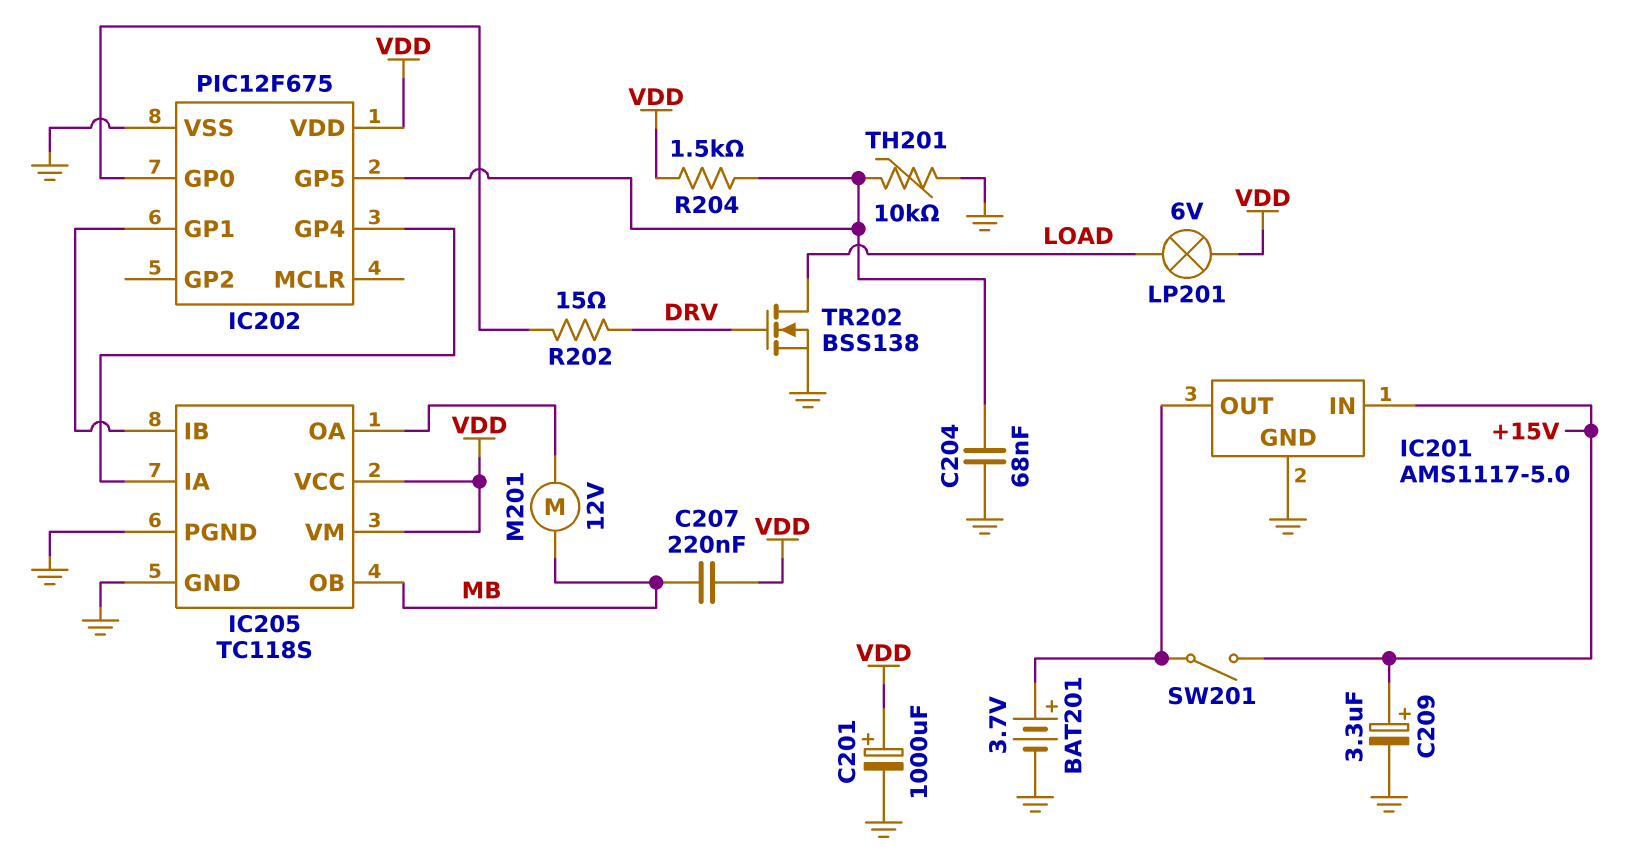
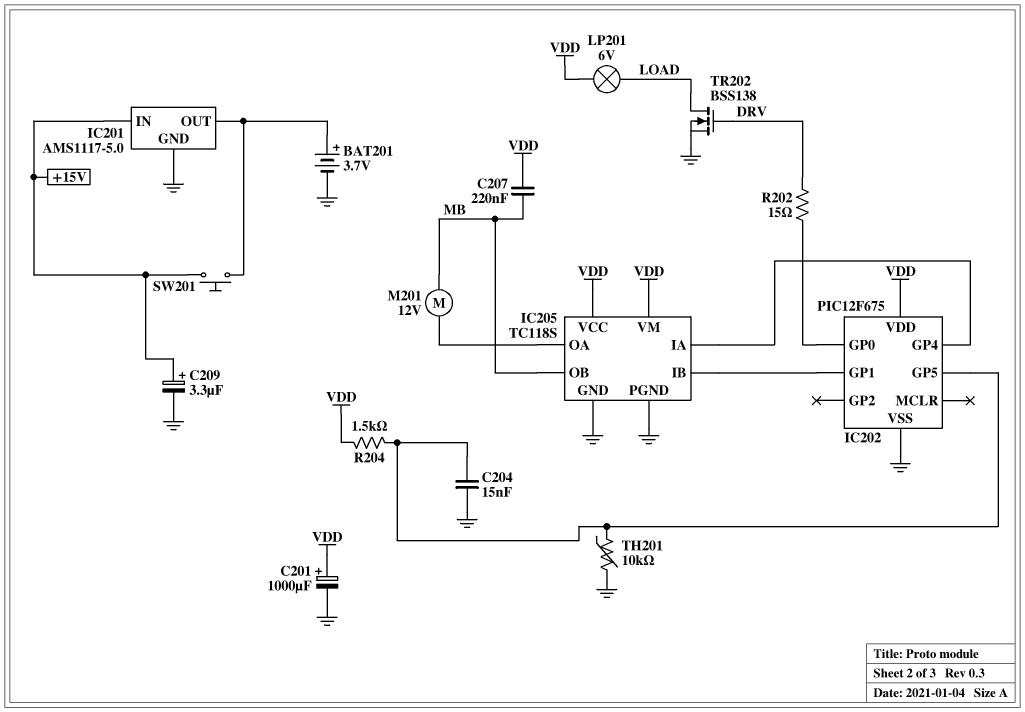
C204: 68nF (GND, IC202/GP5) -> 15nF (GND, IC202/GP5)
SW201: switch (+15V, IC201/OUT) -> button (+15V, IC201/OUT)

